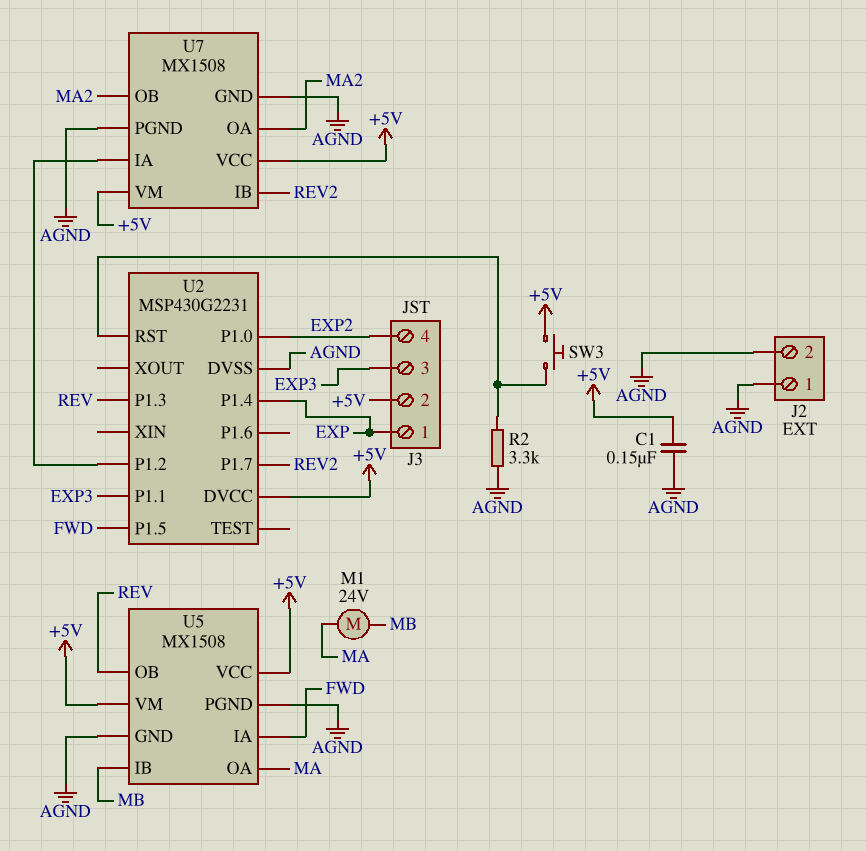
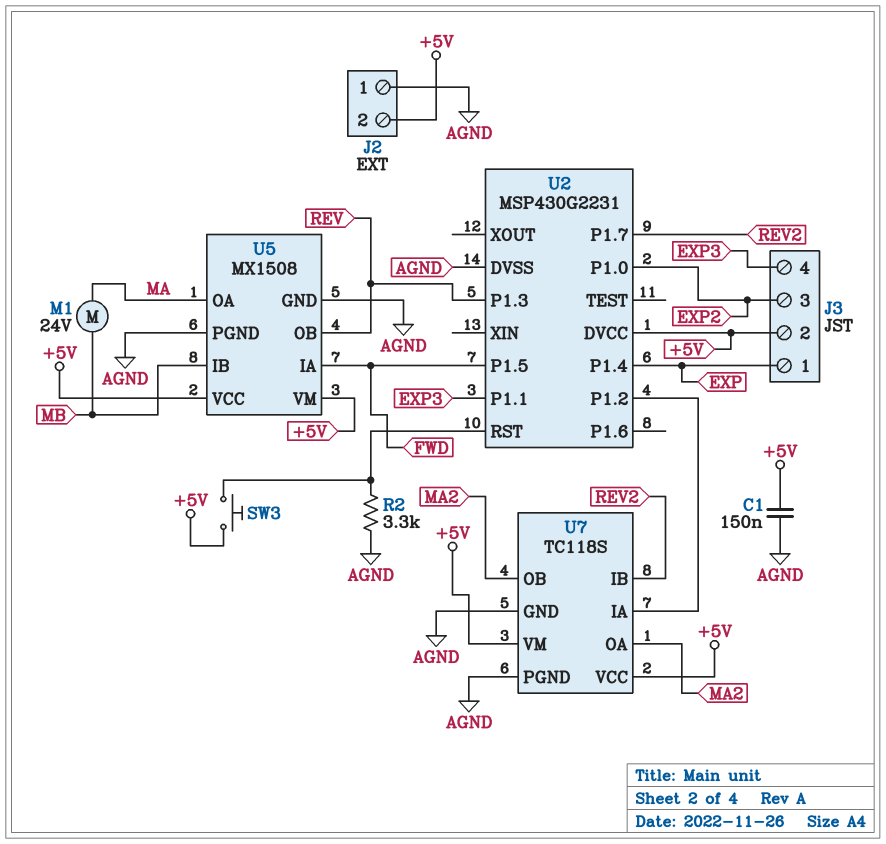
J2 pin 2: AGND -> +5V
J3 pin 3: EXP3 -> EXP2
J3 pin 4: EXP2 -> EXP3
U7: MX1508 -> TC118S

